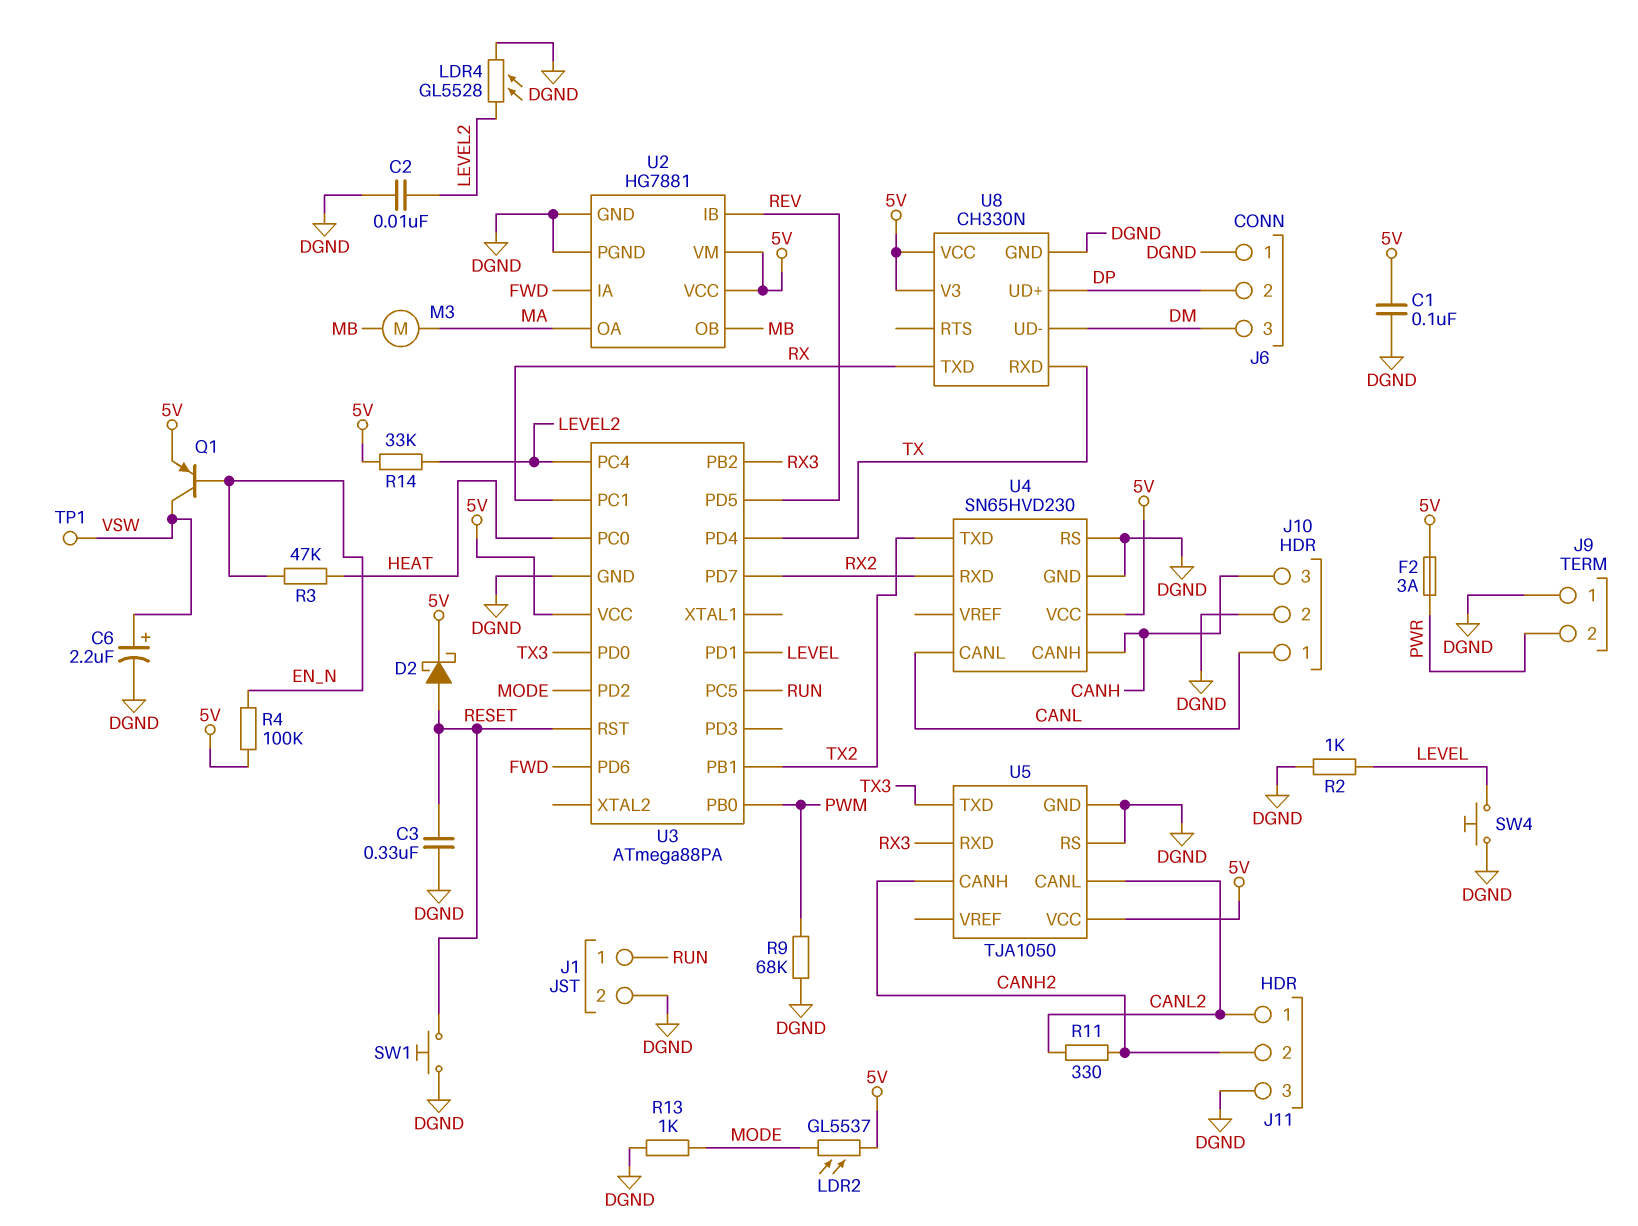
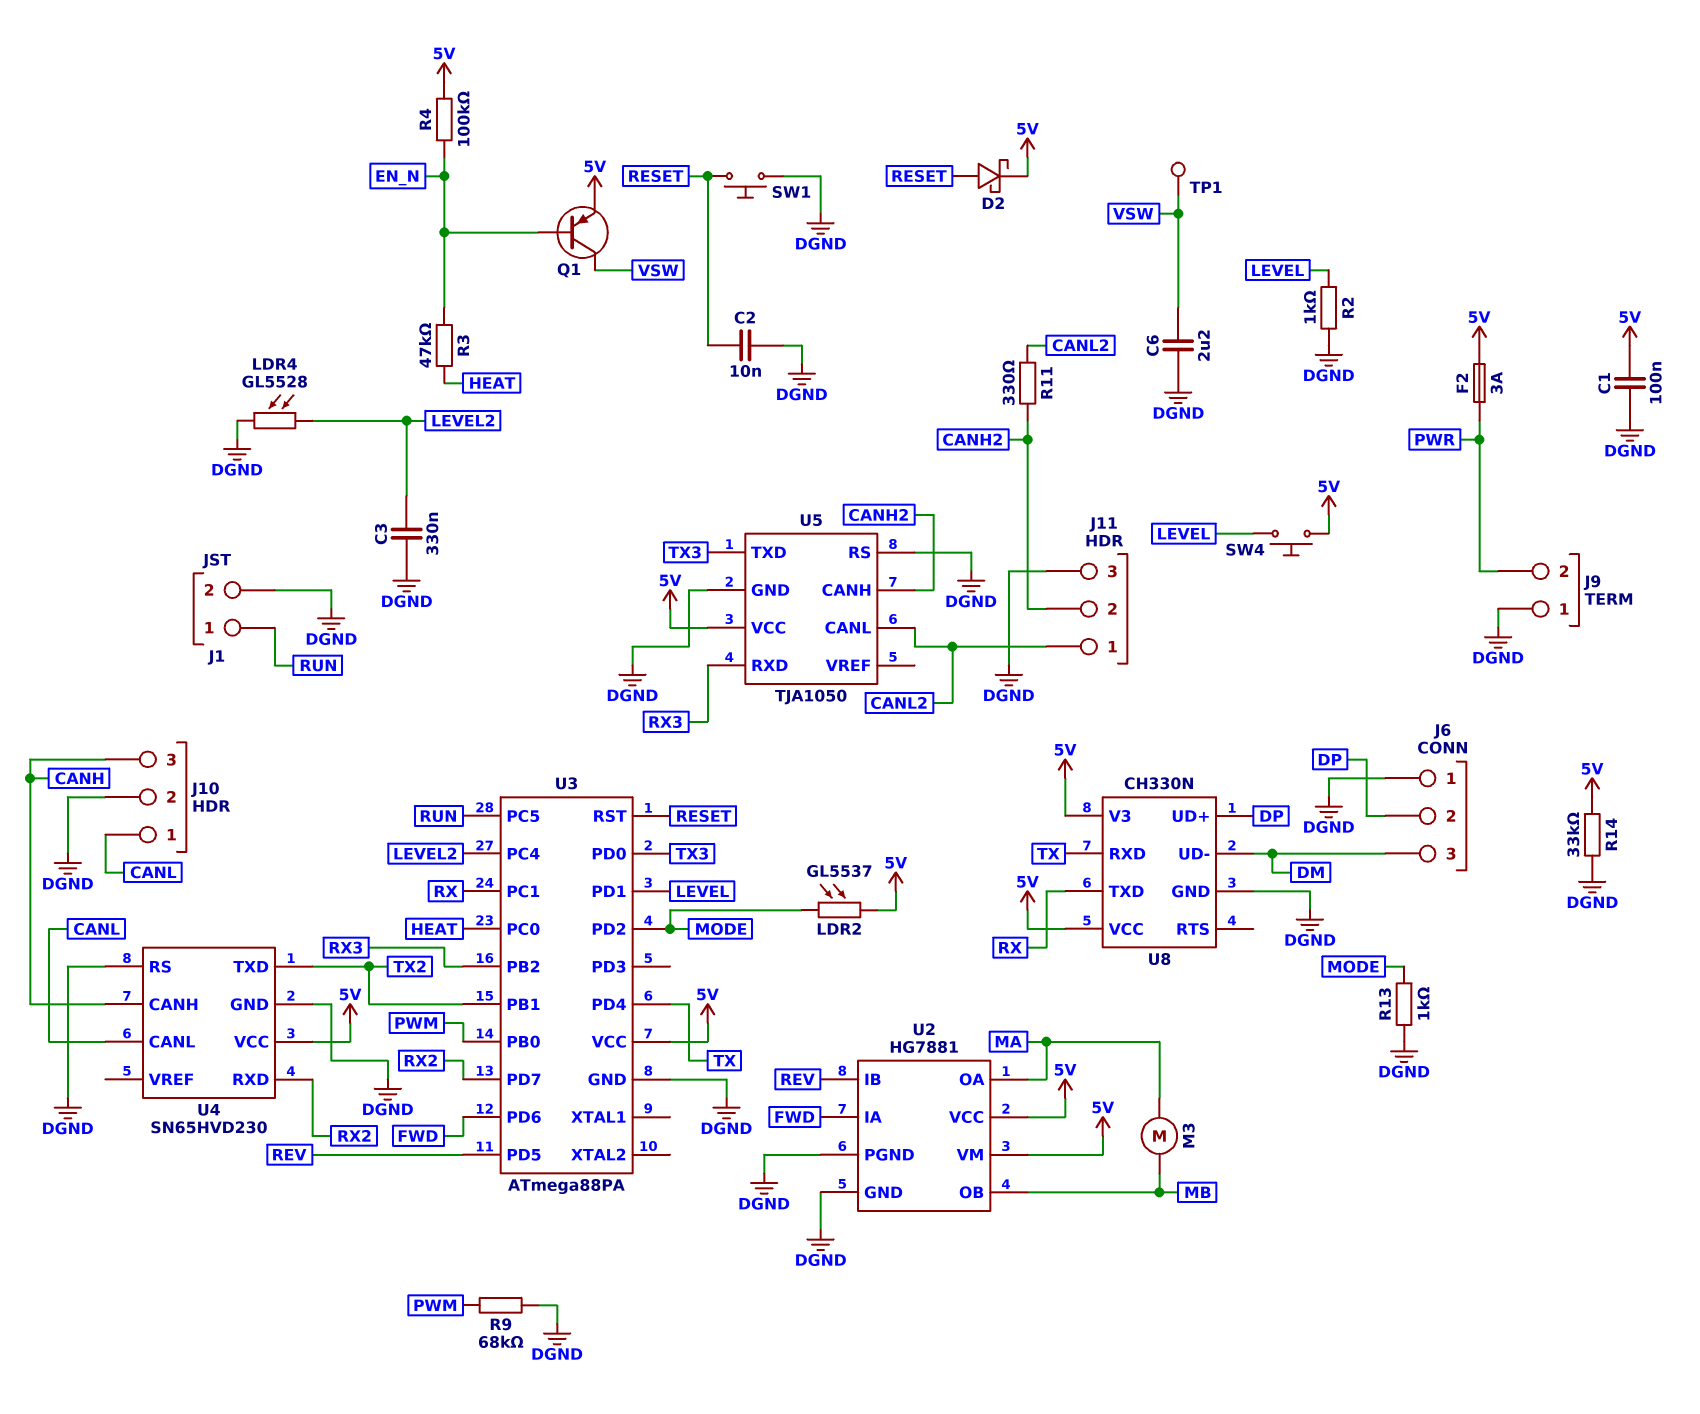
C2: 10nF (DGND, LEVEL2) -> 10nF (DGND, RESET)
C3: 330nF (DGND, RESET) -> 330nF (DGND, LEVEL2)
C6: 2.2uF (plus VSW, minus DGND) -> 2.2uF (DGND, VSW)
R14: 33k (5V, LEVEL2) -> 33k (5V, DGND)
SW4: button (DGND, LEVEL) -> button (5V, LEVEL)

